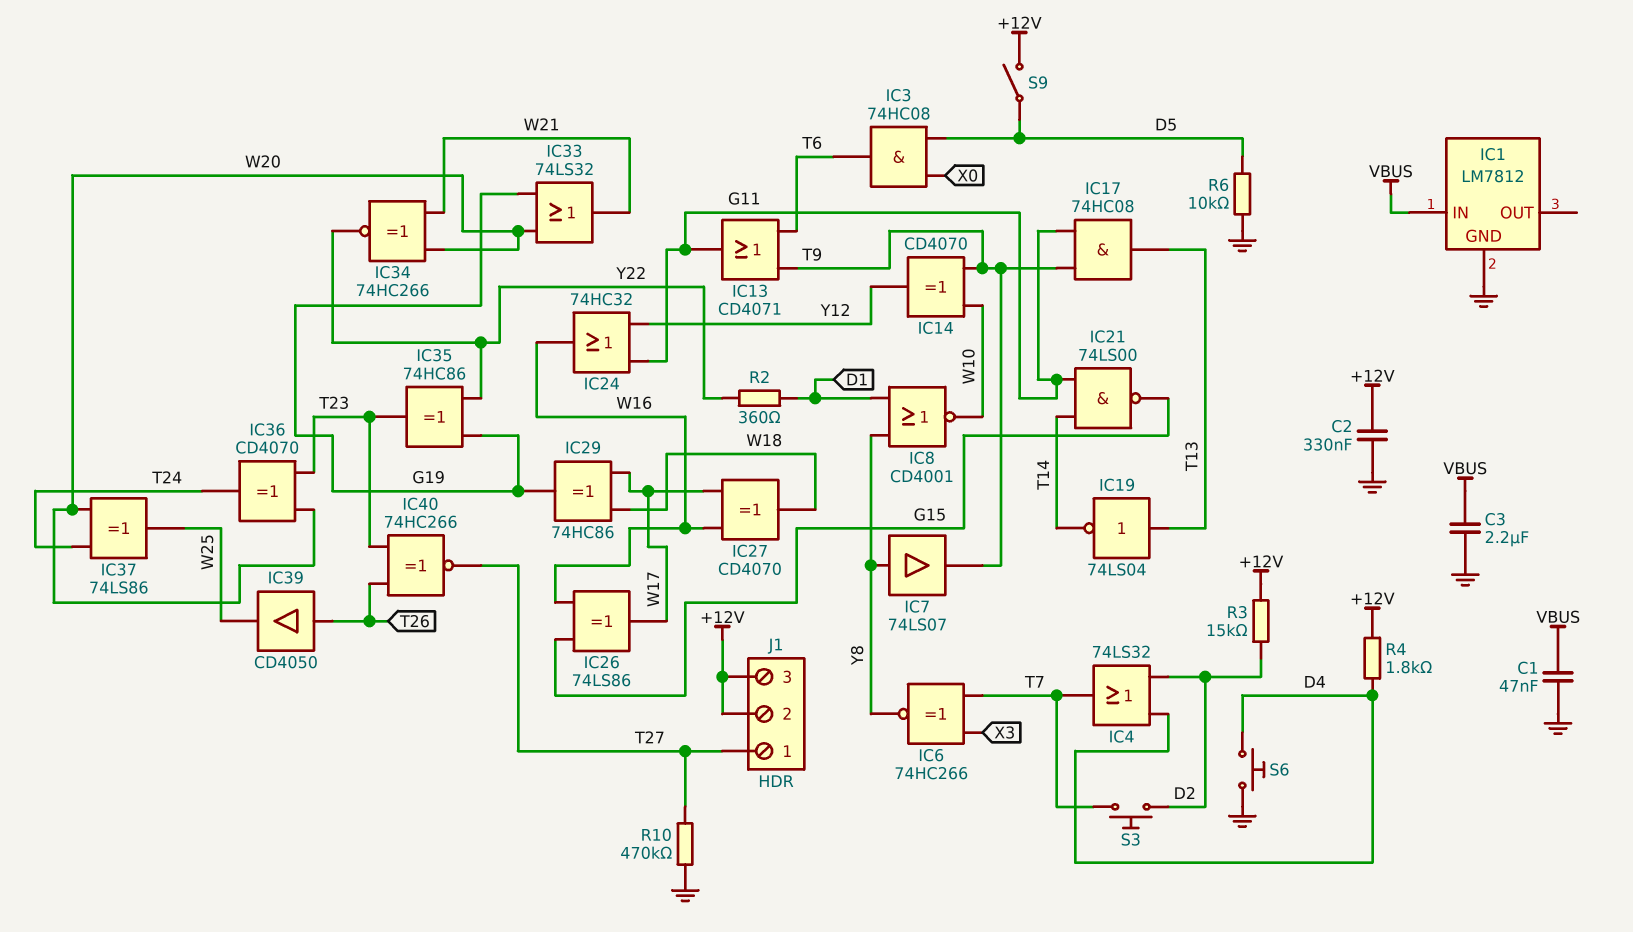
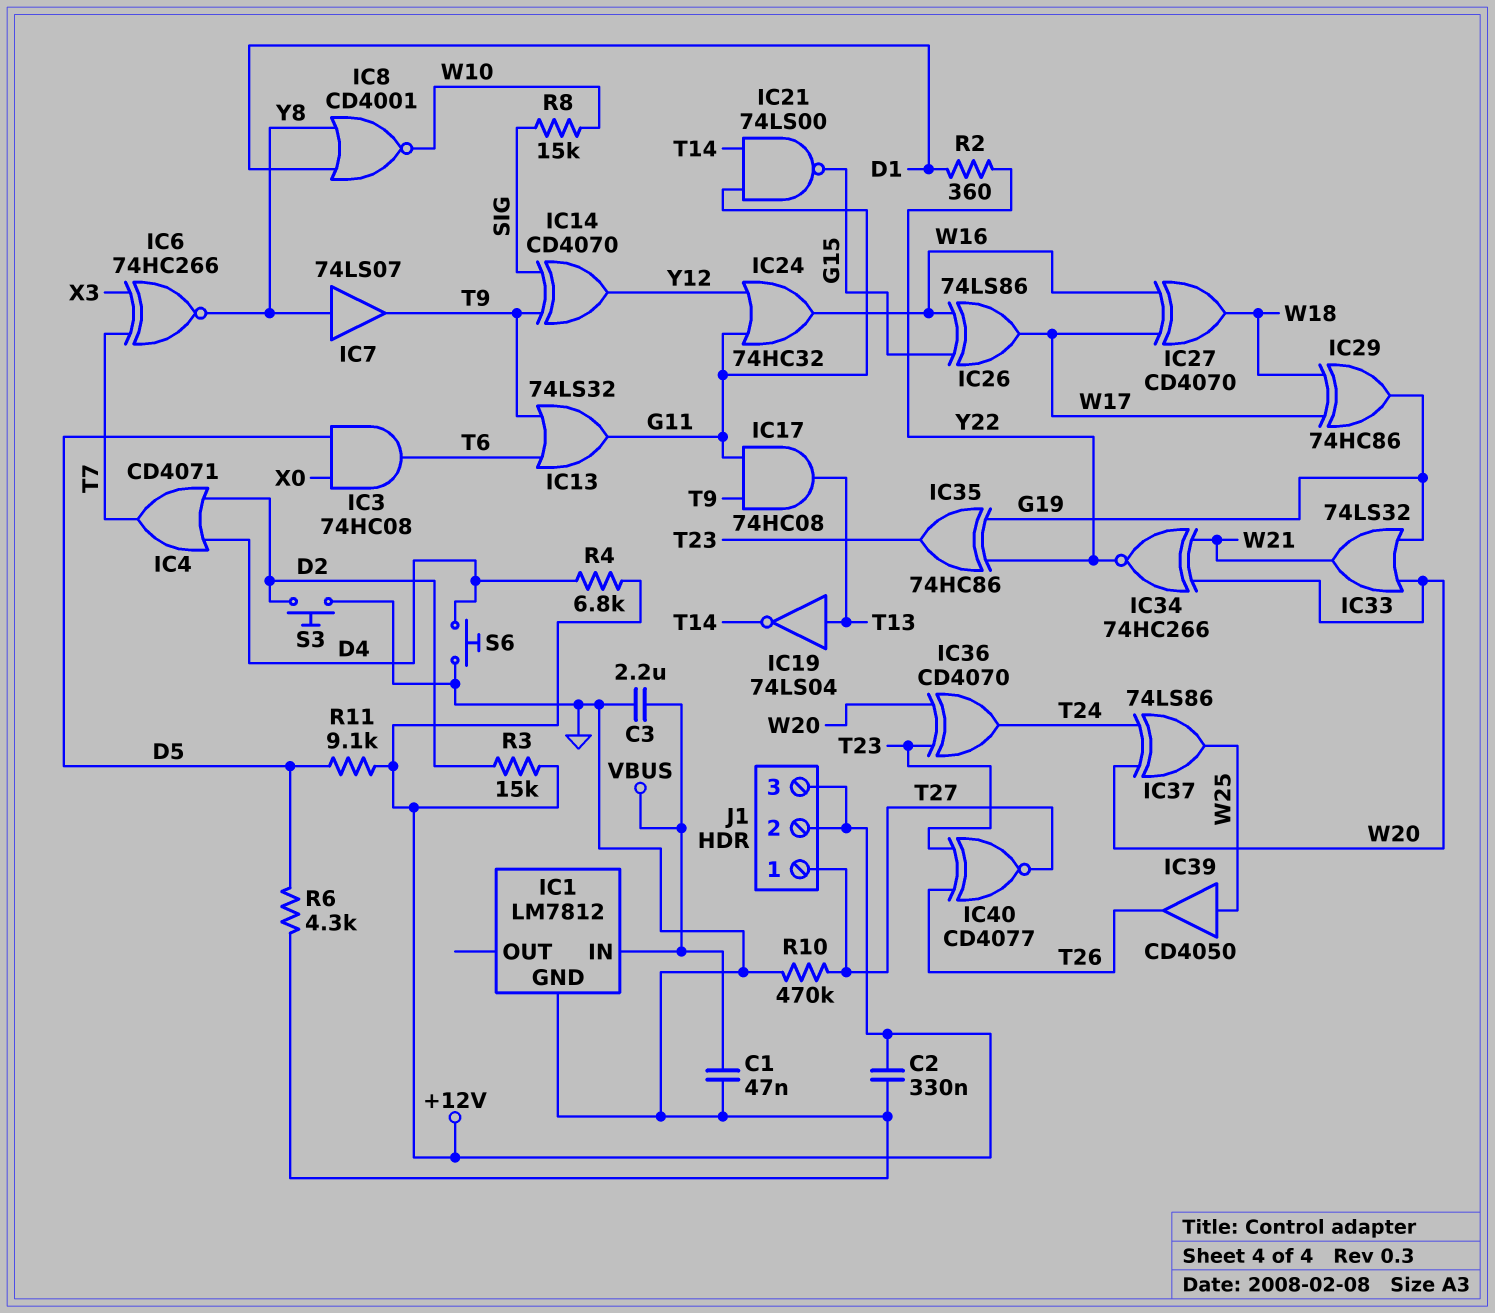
IC4: OR 74LS32 (in D2, in D4, out T7) -> OR CD4071 (in D2, in D4, out T7)
IC13: OR CD4071 (in T6, in T9, out G11) -> OR 74LS32 (in T6, in T9, out G11)
IC14: XOR CD4070 (in T9, in W10, out Y12) -> XOR CD4070 (in SIG, in T9, out Y12)
IC39: buffer CD4050 (in T26, out W25) -> buffer CD4050 (in W25, out T26)
IC40: XNOR 74HC266 (in T23, in T26, out T27) -> XNOR CD4077 (in T23, in T26, out T27)
R4: 1.8k (+12V, D4) -> 6.8k (+12V, D4)
R6: 10k (D5, GND) -> 4.3k (D5, GND)
R8: none -> 15k (SIG, W10)
R11: none -> 9.1k (+12V, D5)
S3: button (D2, T7) -> button (D2, GND)
S9: switch (+12V, D5) -> none

